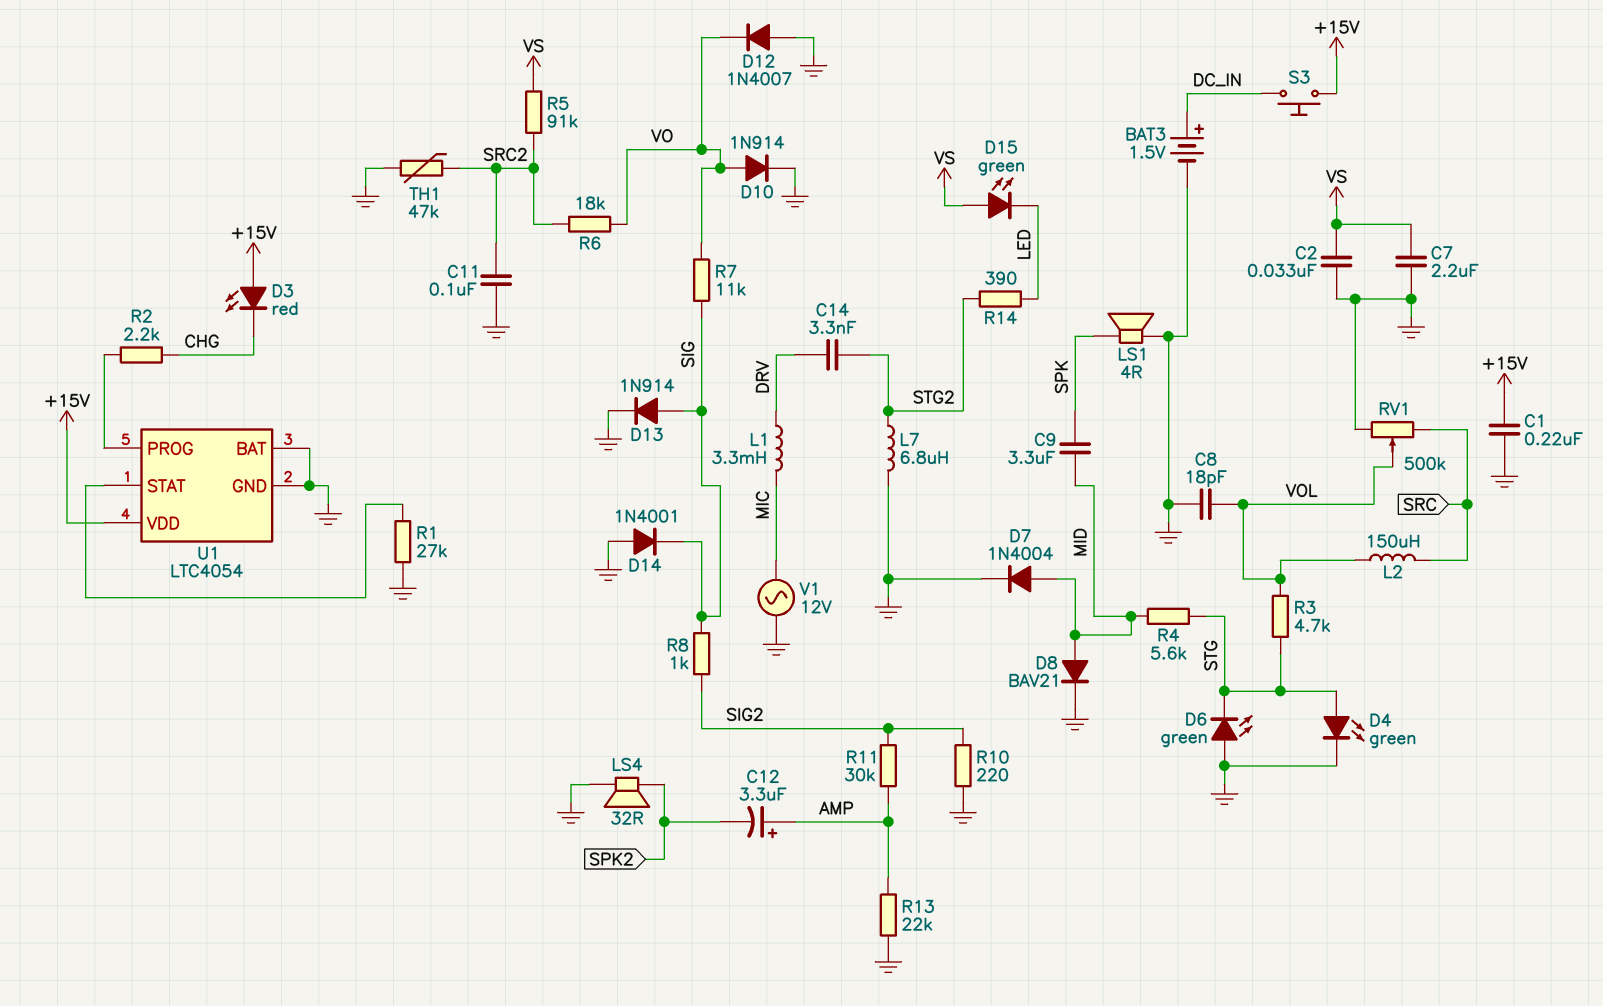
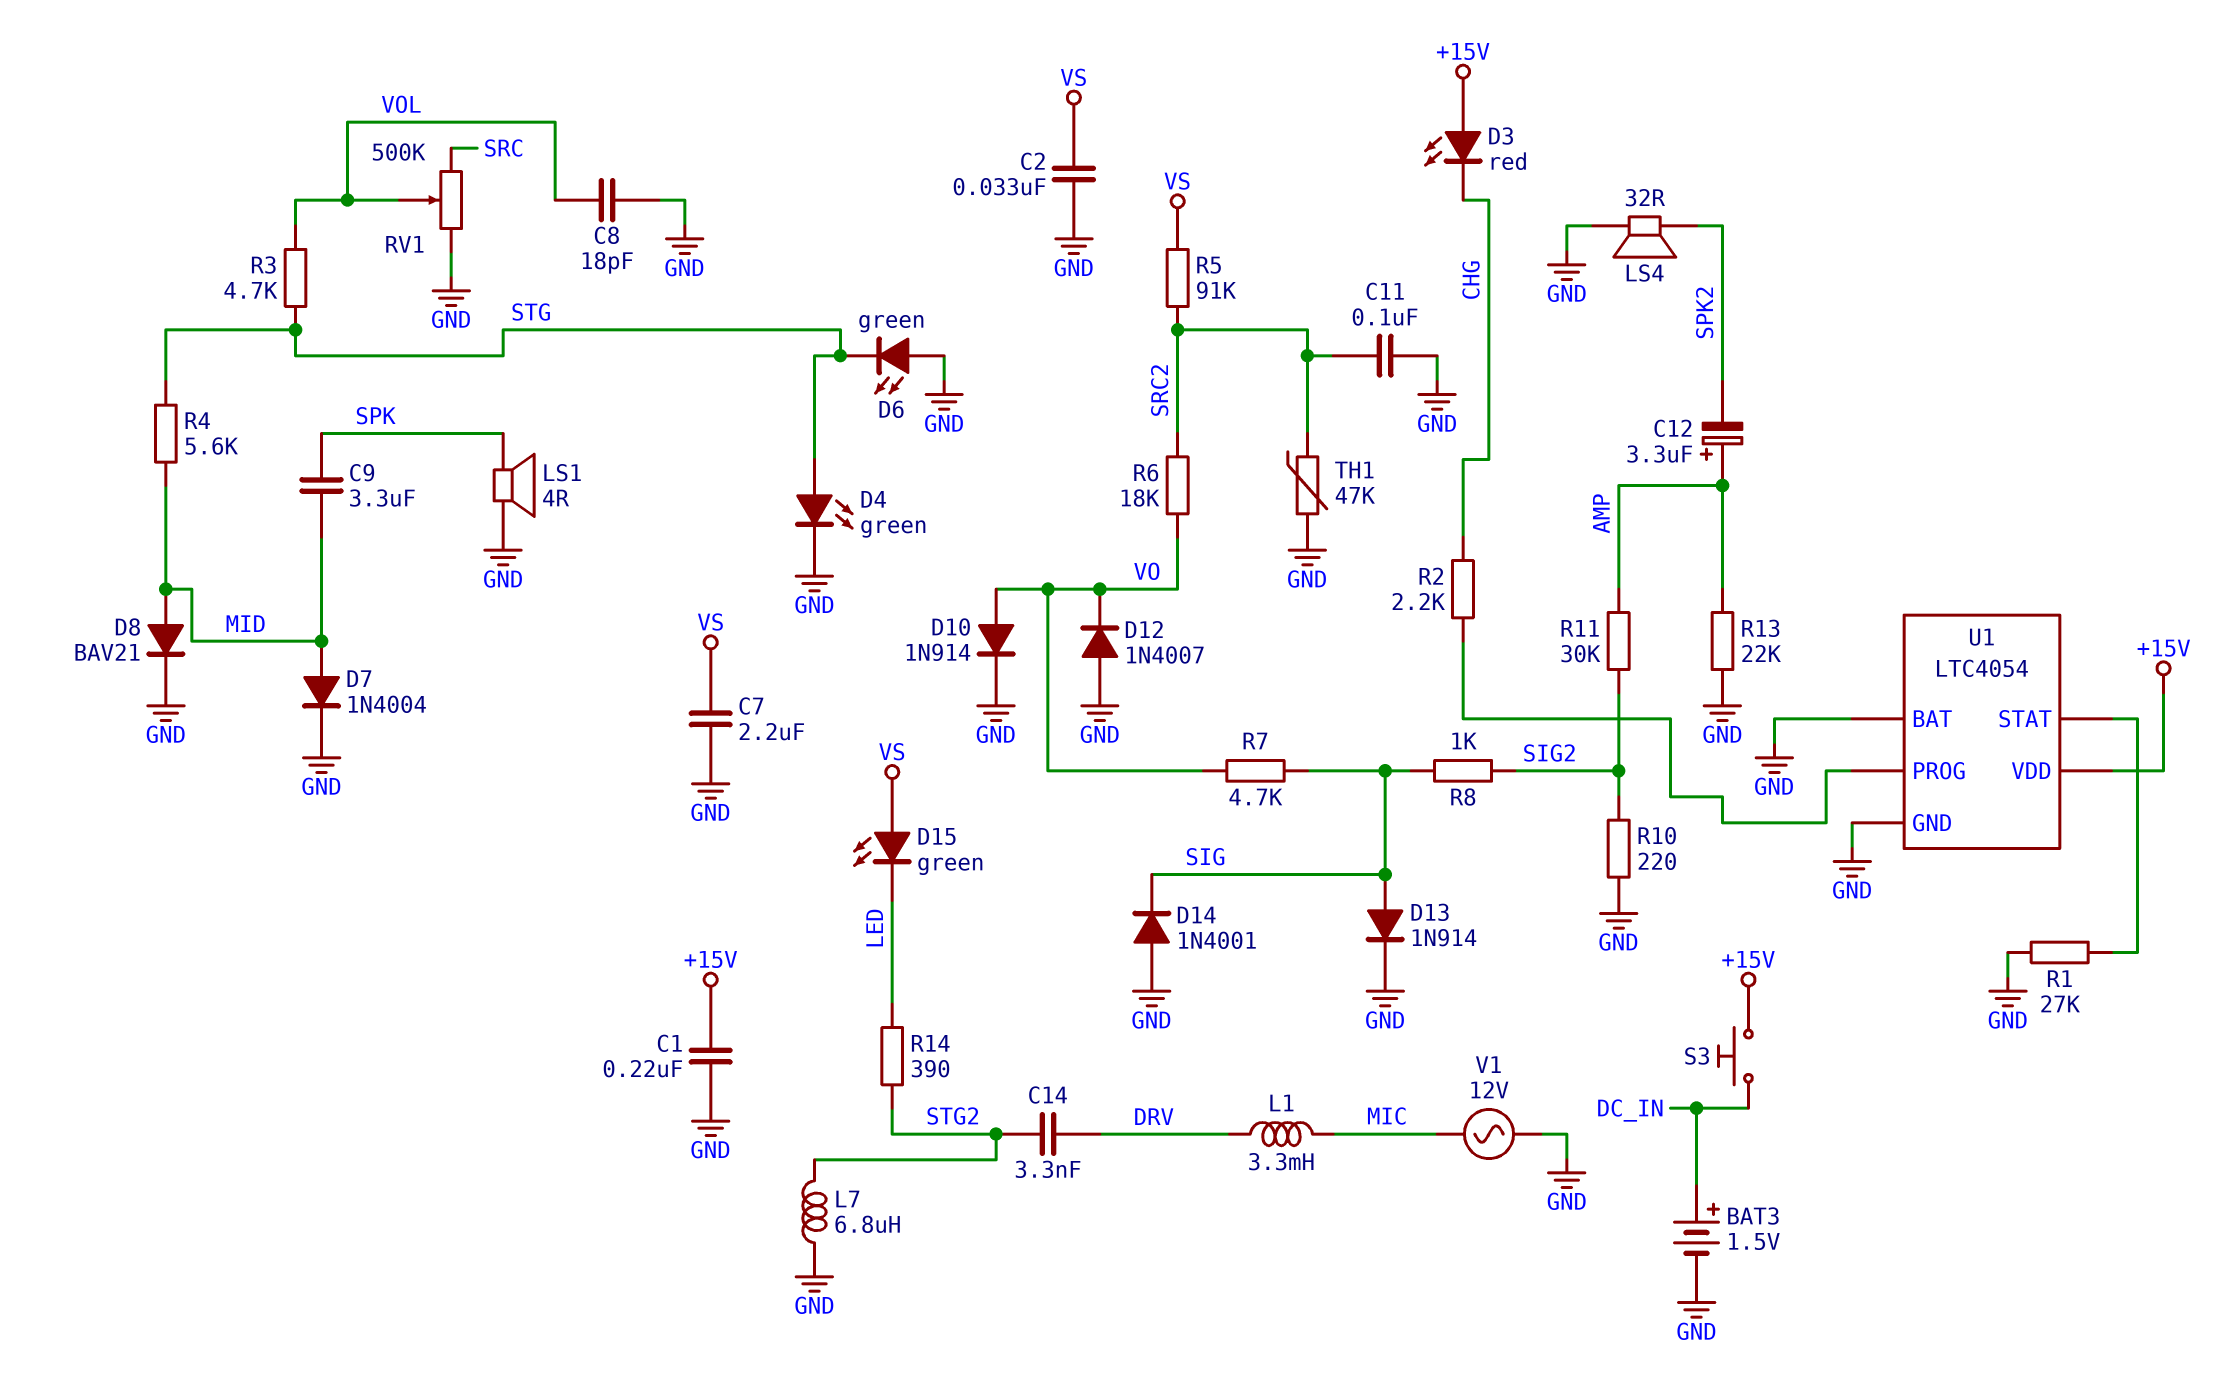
L2: 150uH (SRC, VOL) -> none
R7: 11k (SIG, VO) -> 4.7k (SIG, VO)

